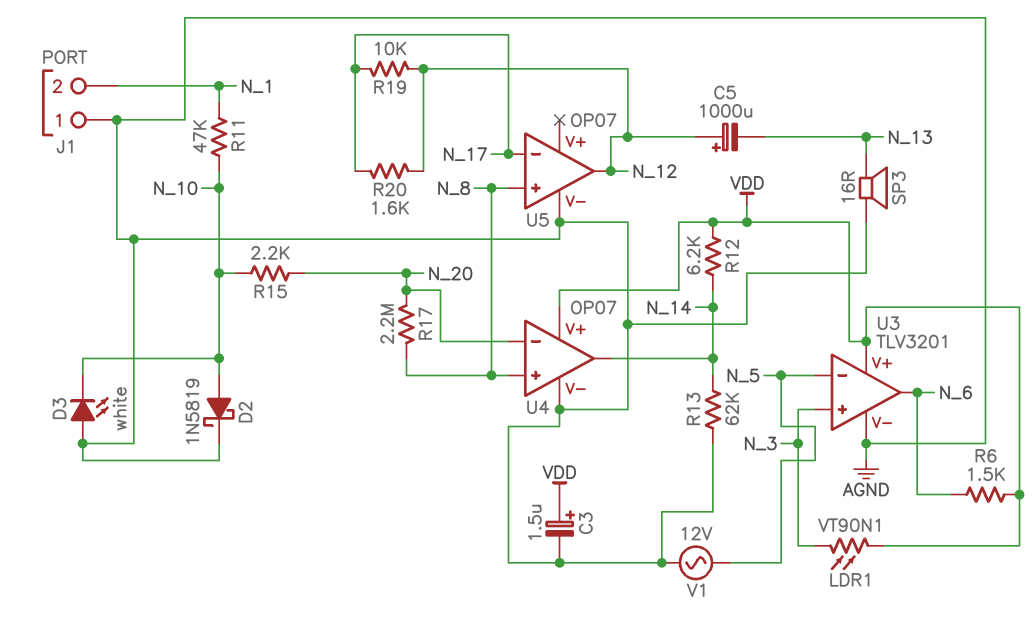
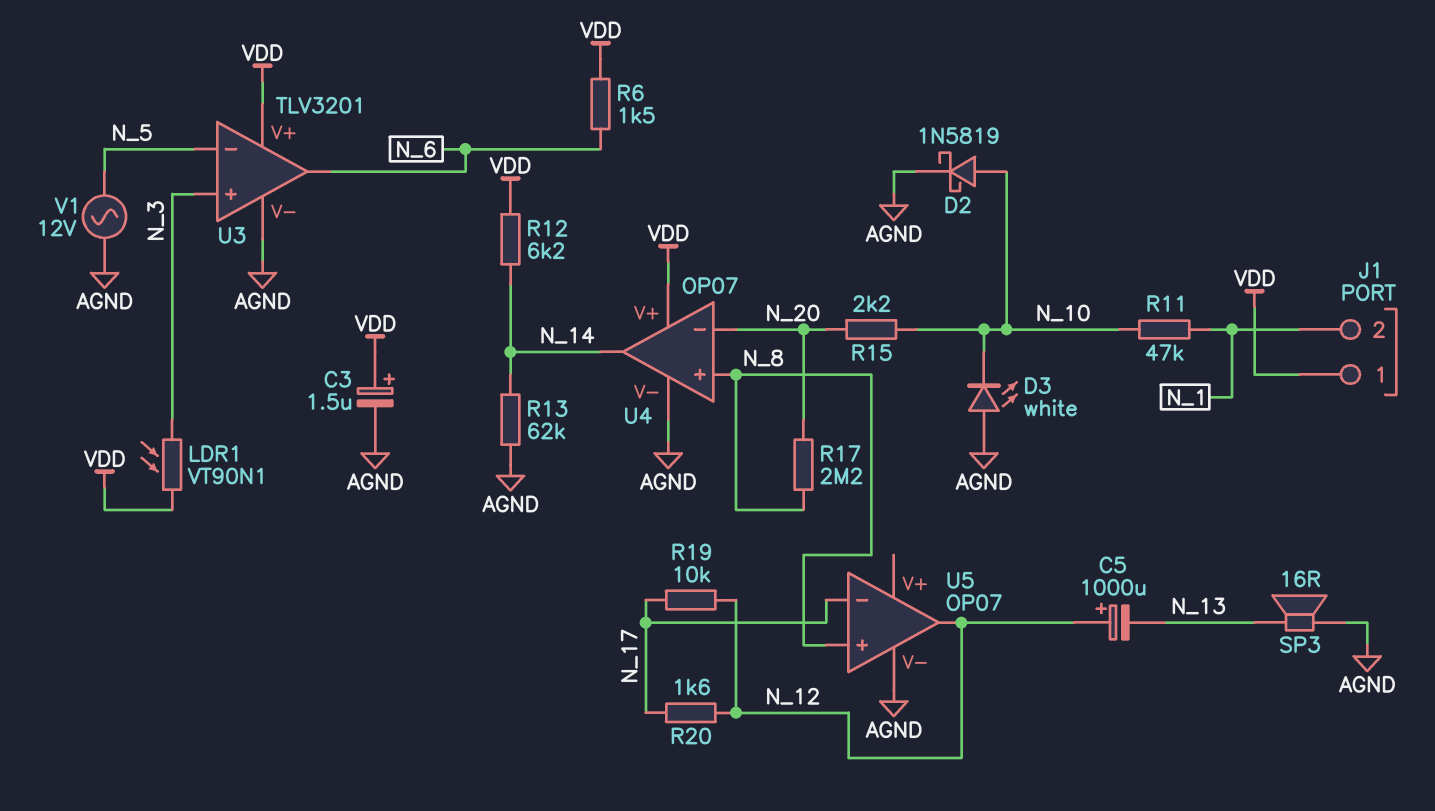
J1 pin 1: AGND -> VDD

